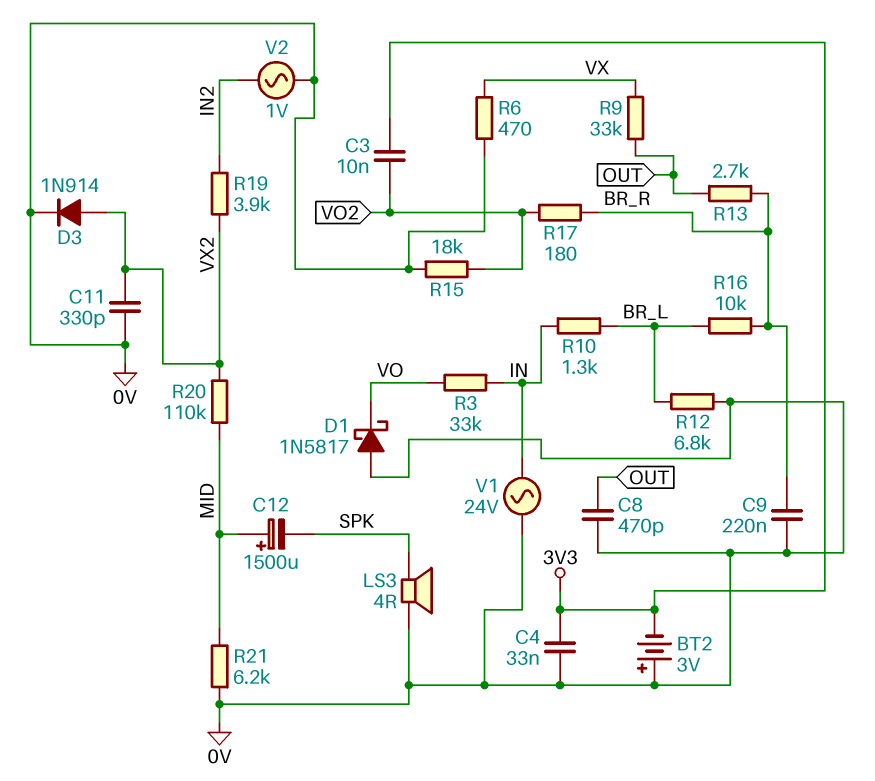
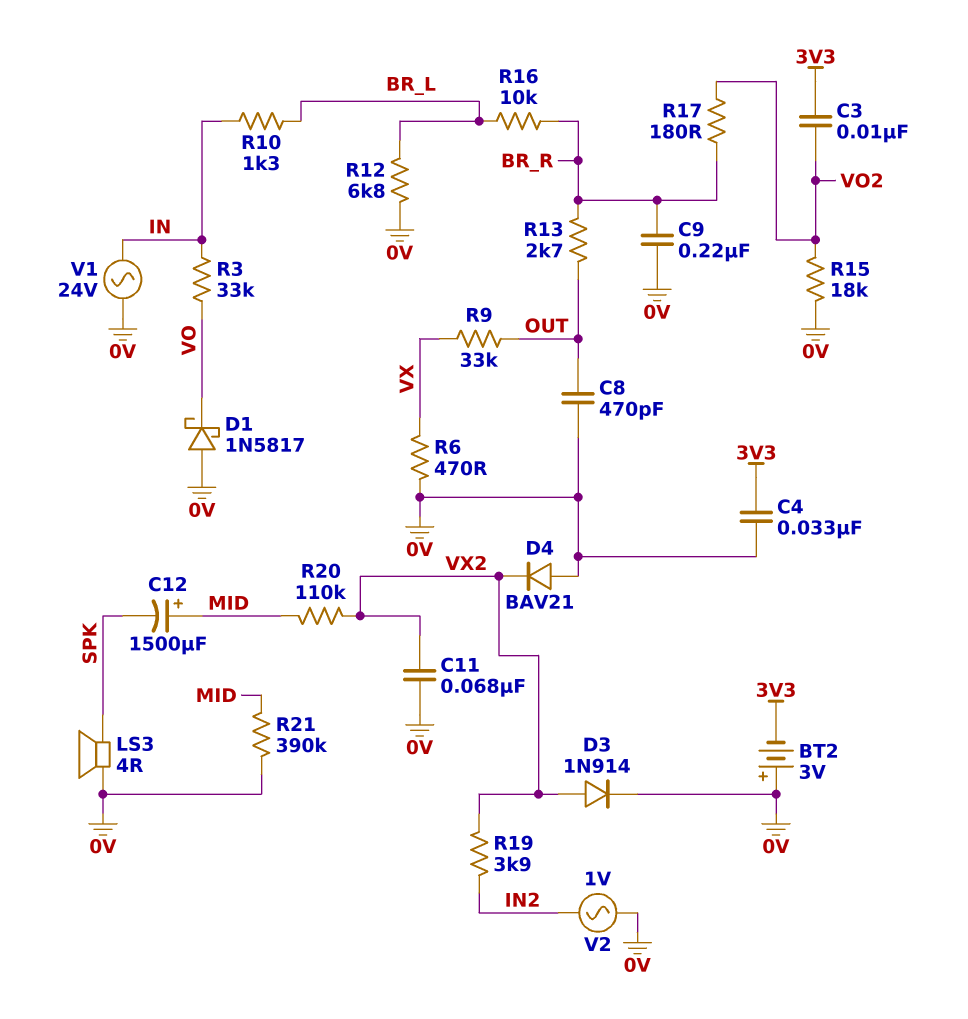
C11: 330pF (0V, VX2) -> 68nF (0V, VX2)
D4: none -> diode BAV21 (A 0V, K VX2)
R21: 6.2k (0V, MID) -> 390k (0V, MID)

